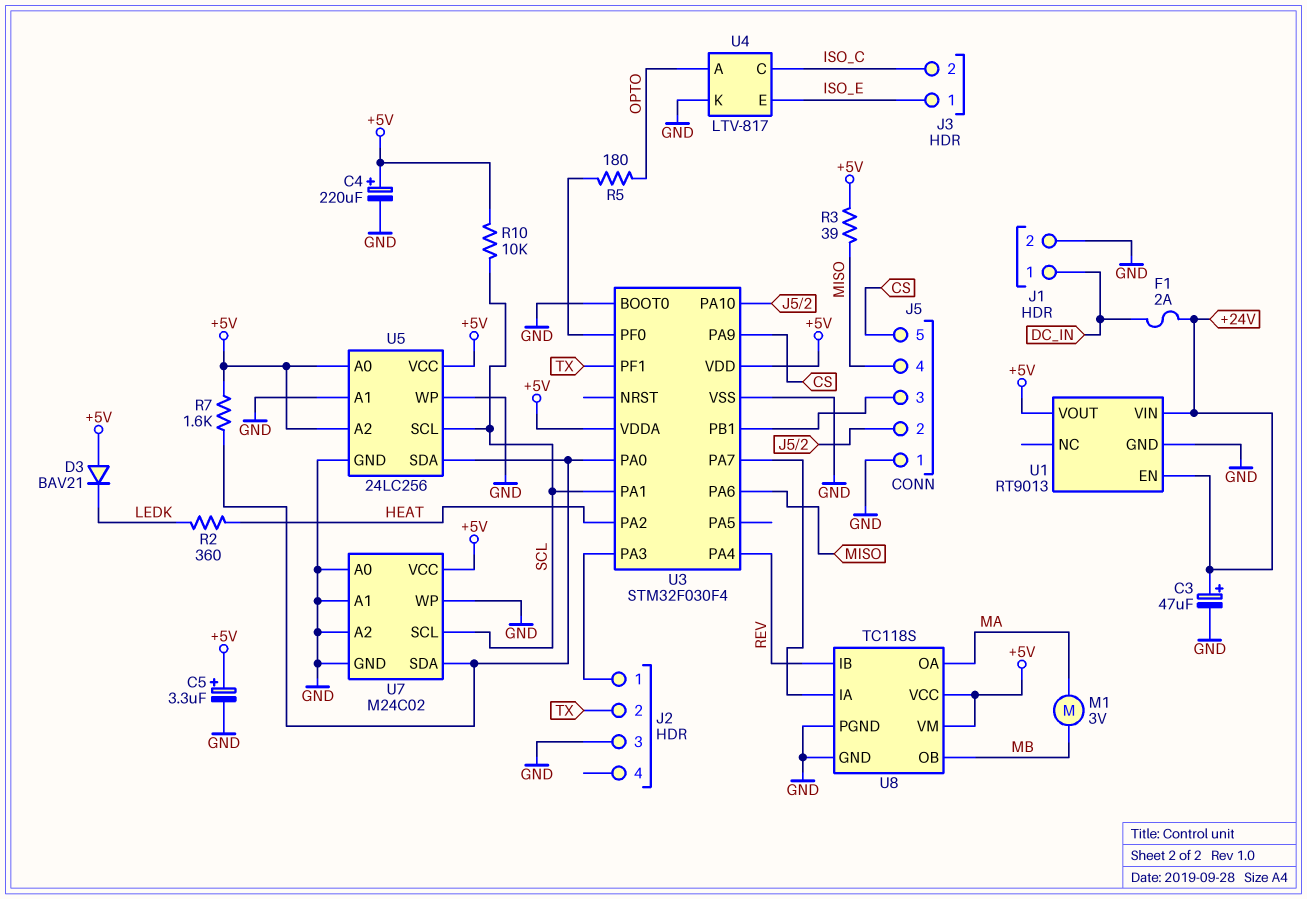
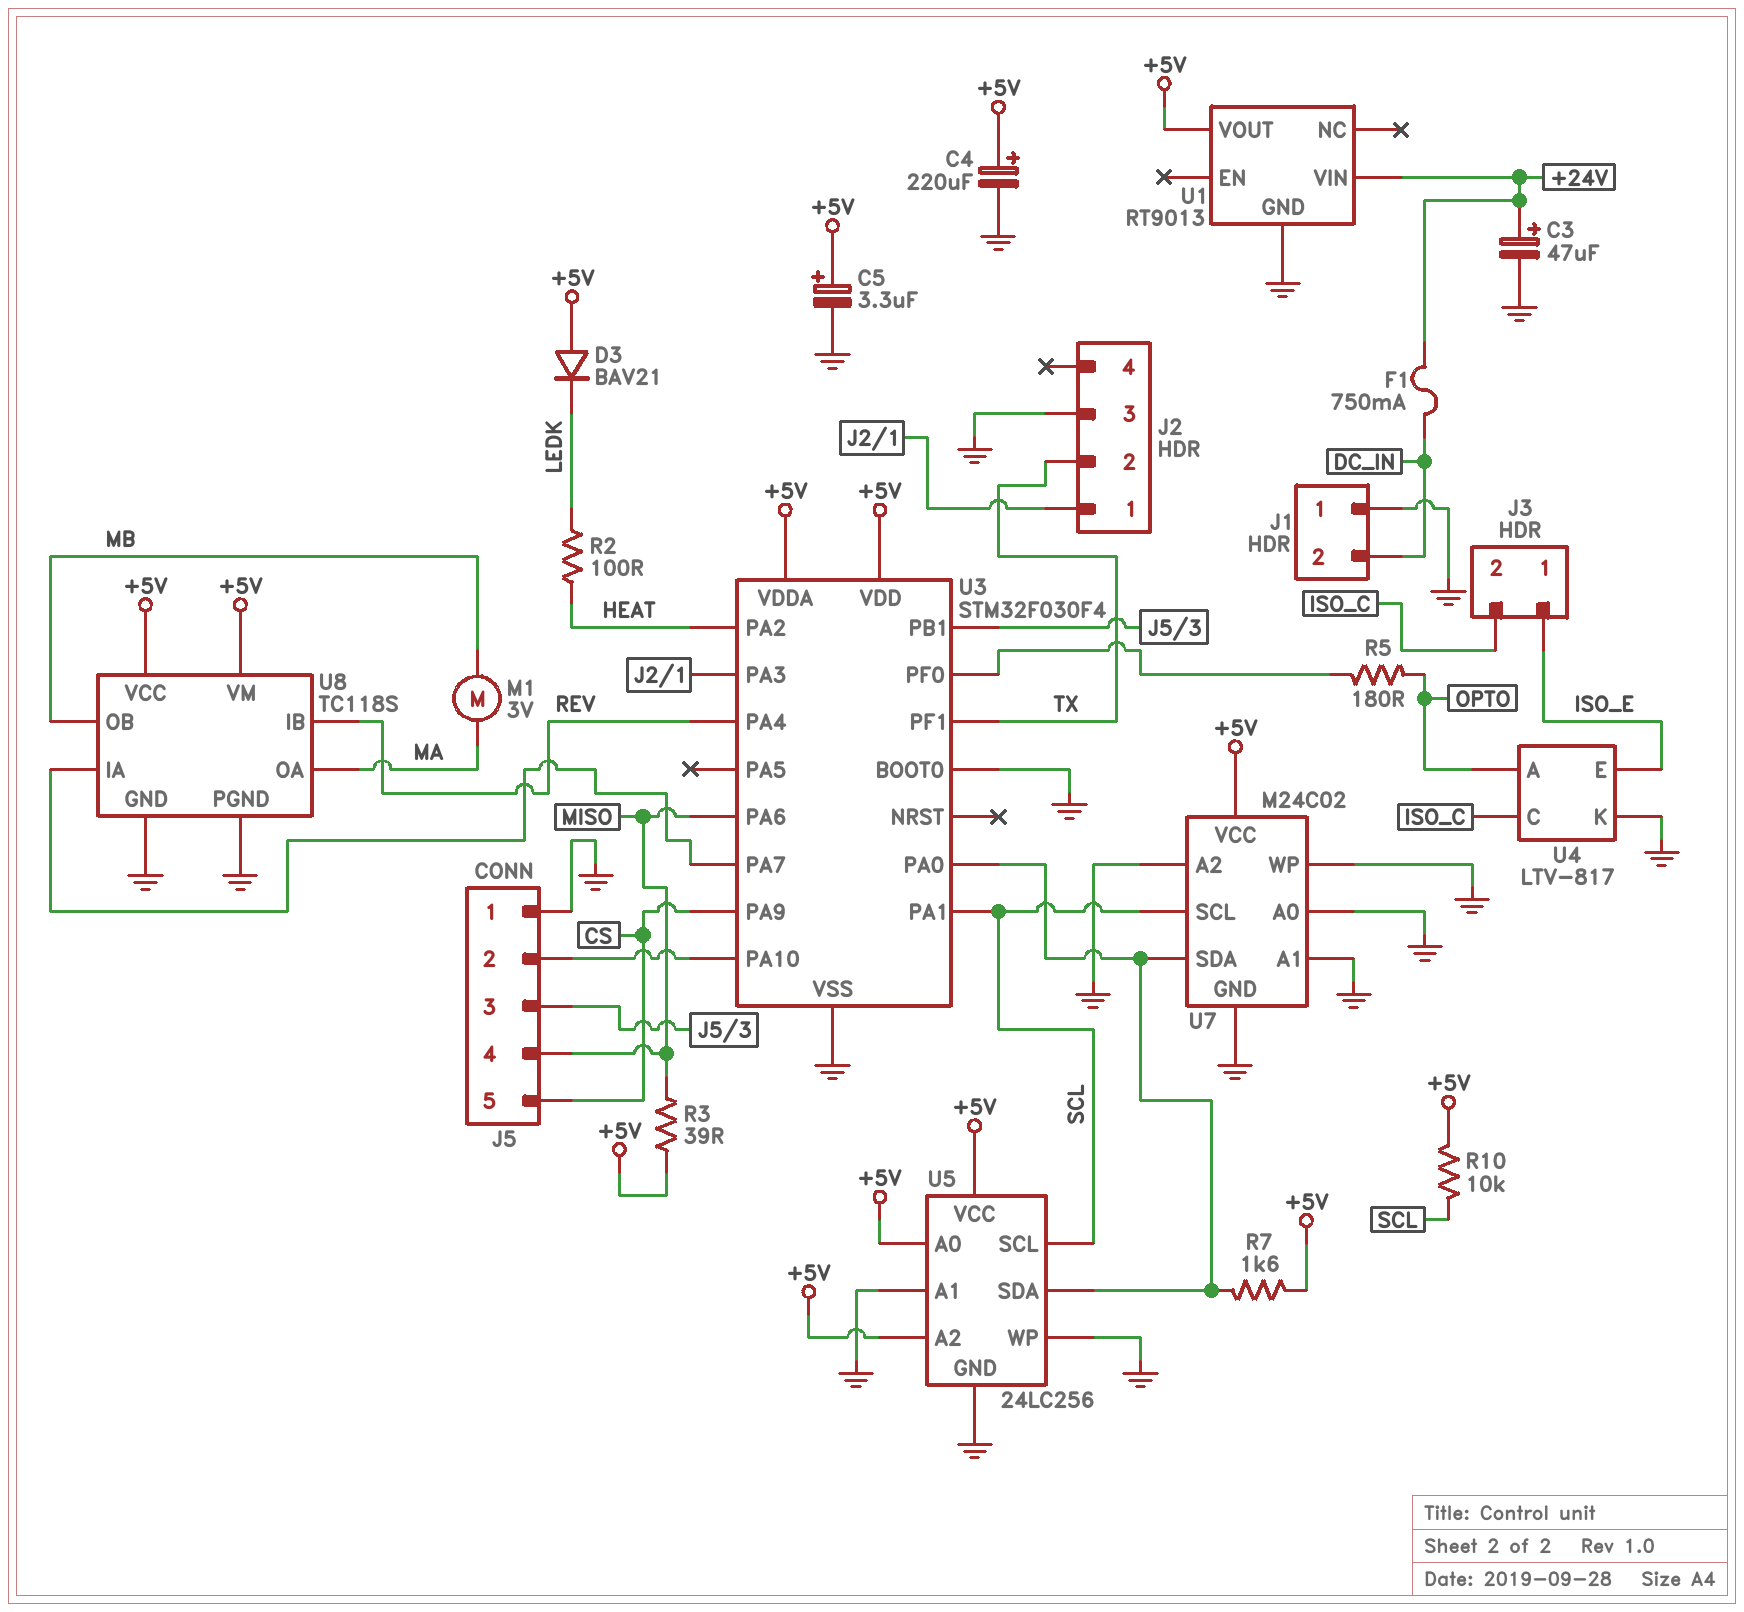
F1: 2A (+24V, DC_IN) -> 750mA (+24V, DC_IN)
J1 pin 1: DC_IN -> GND
J1 pin 2: GND -> DC_IN
R2: 360 (HEAT, LEDK) -> 100 (HEAT, LEDK)
U1 pin EN: +24V -> none

